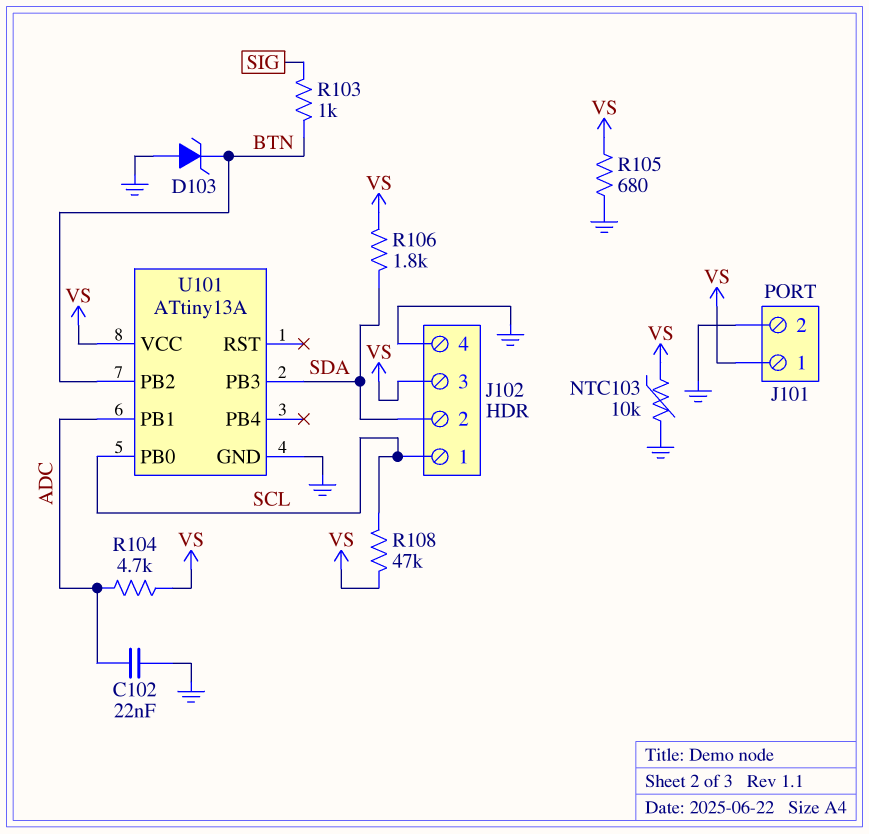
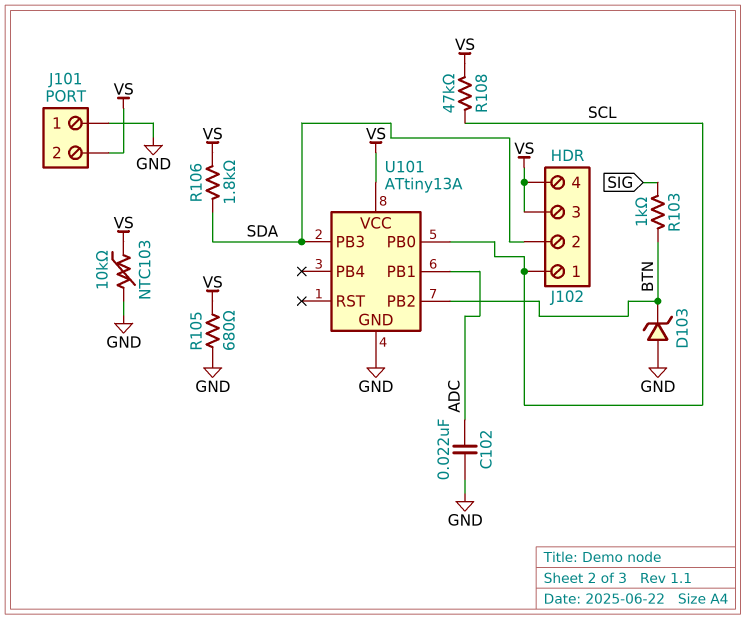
J101 pin 1: VS -> GND
J101 pin 2: GND -> VS
J102 pin 4: GND -> VS
R104: 4.7k (ADC, VS) -> none

